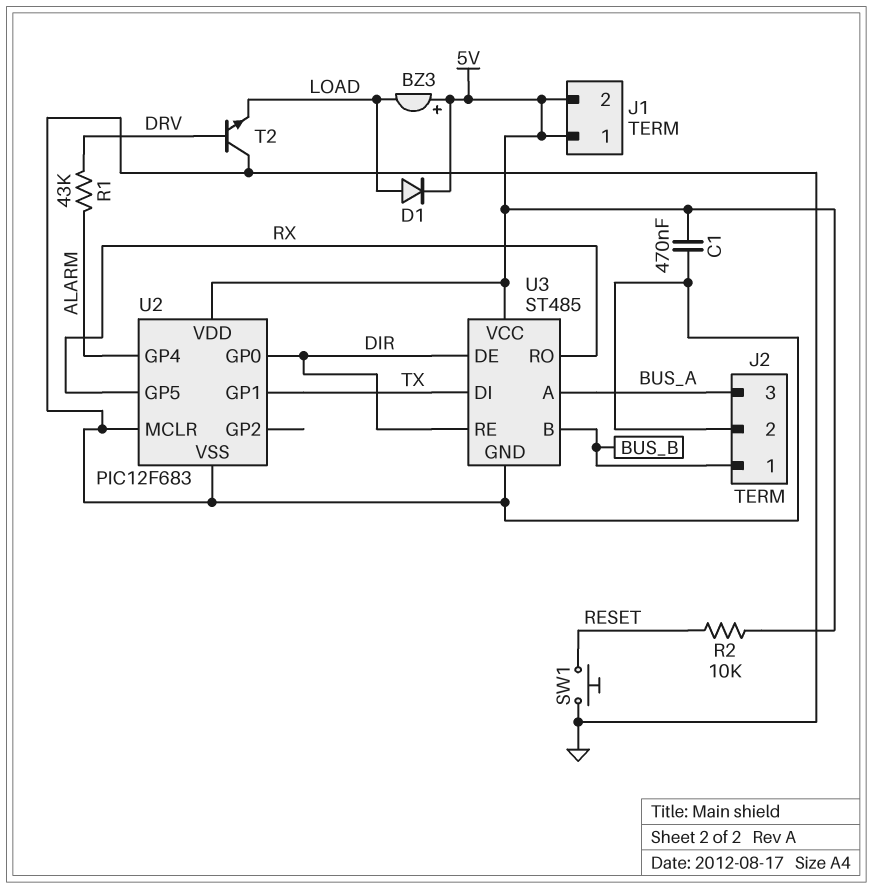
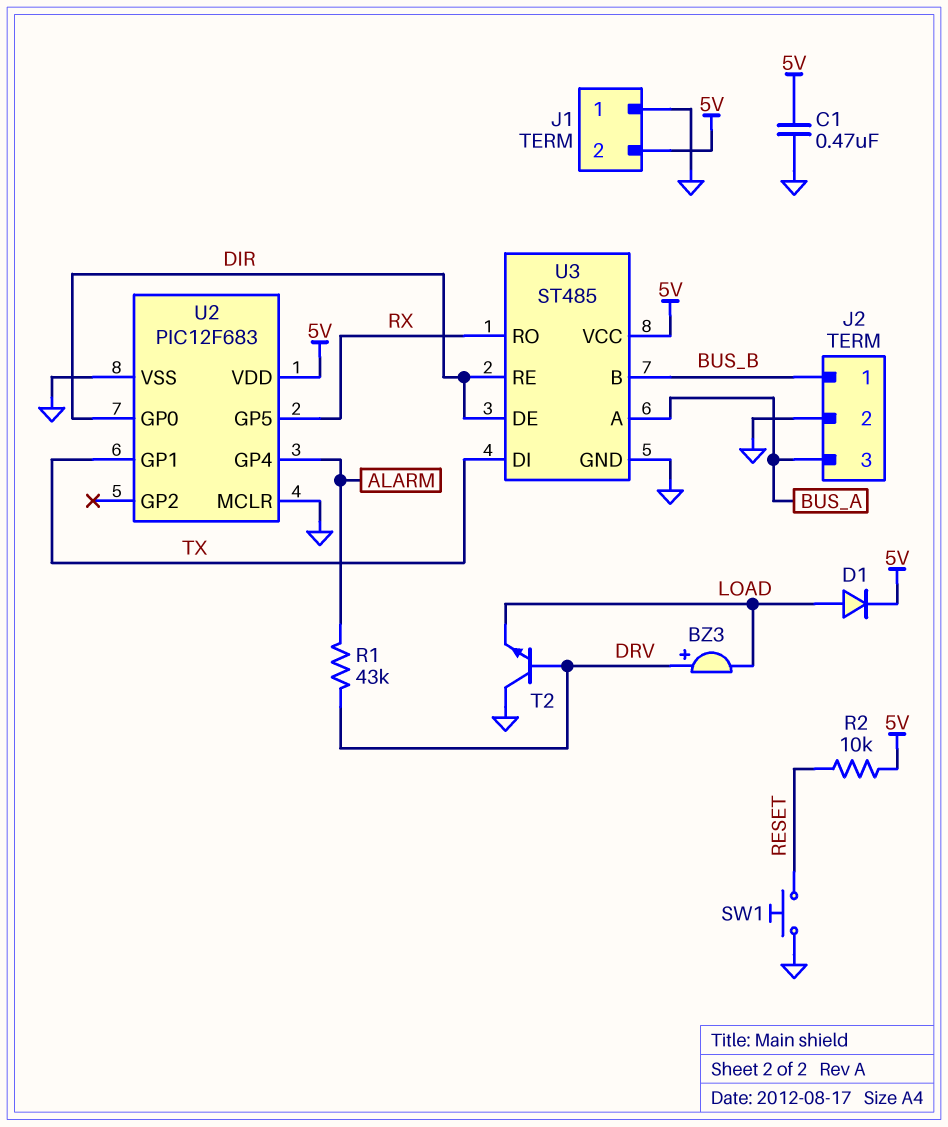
BZ3: buzzer (plus 5V, minus LOAD) -> buzzer (plus DRV, minus LOAD)
J1 pin 1: 5V -> GND

